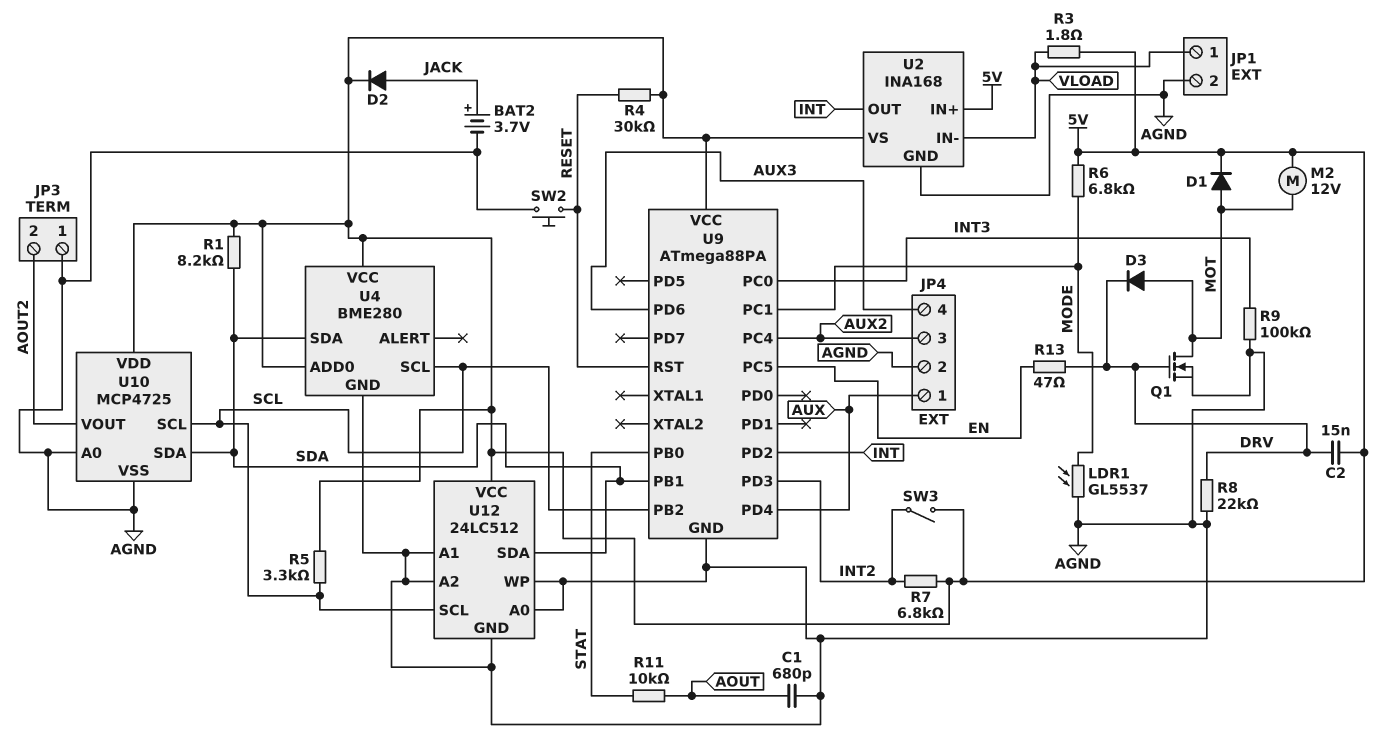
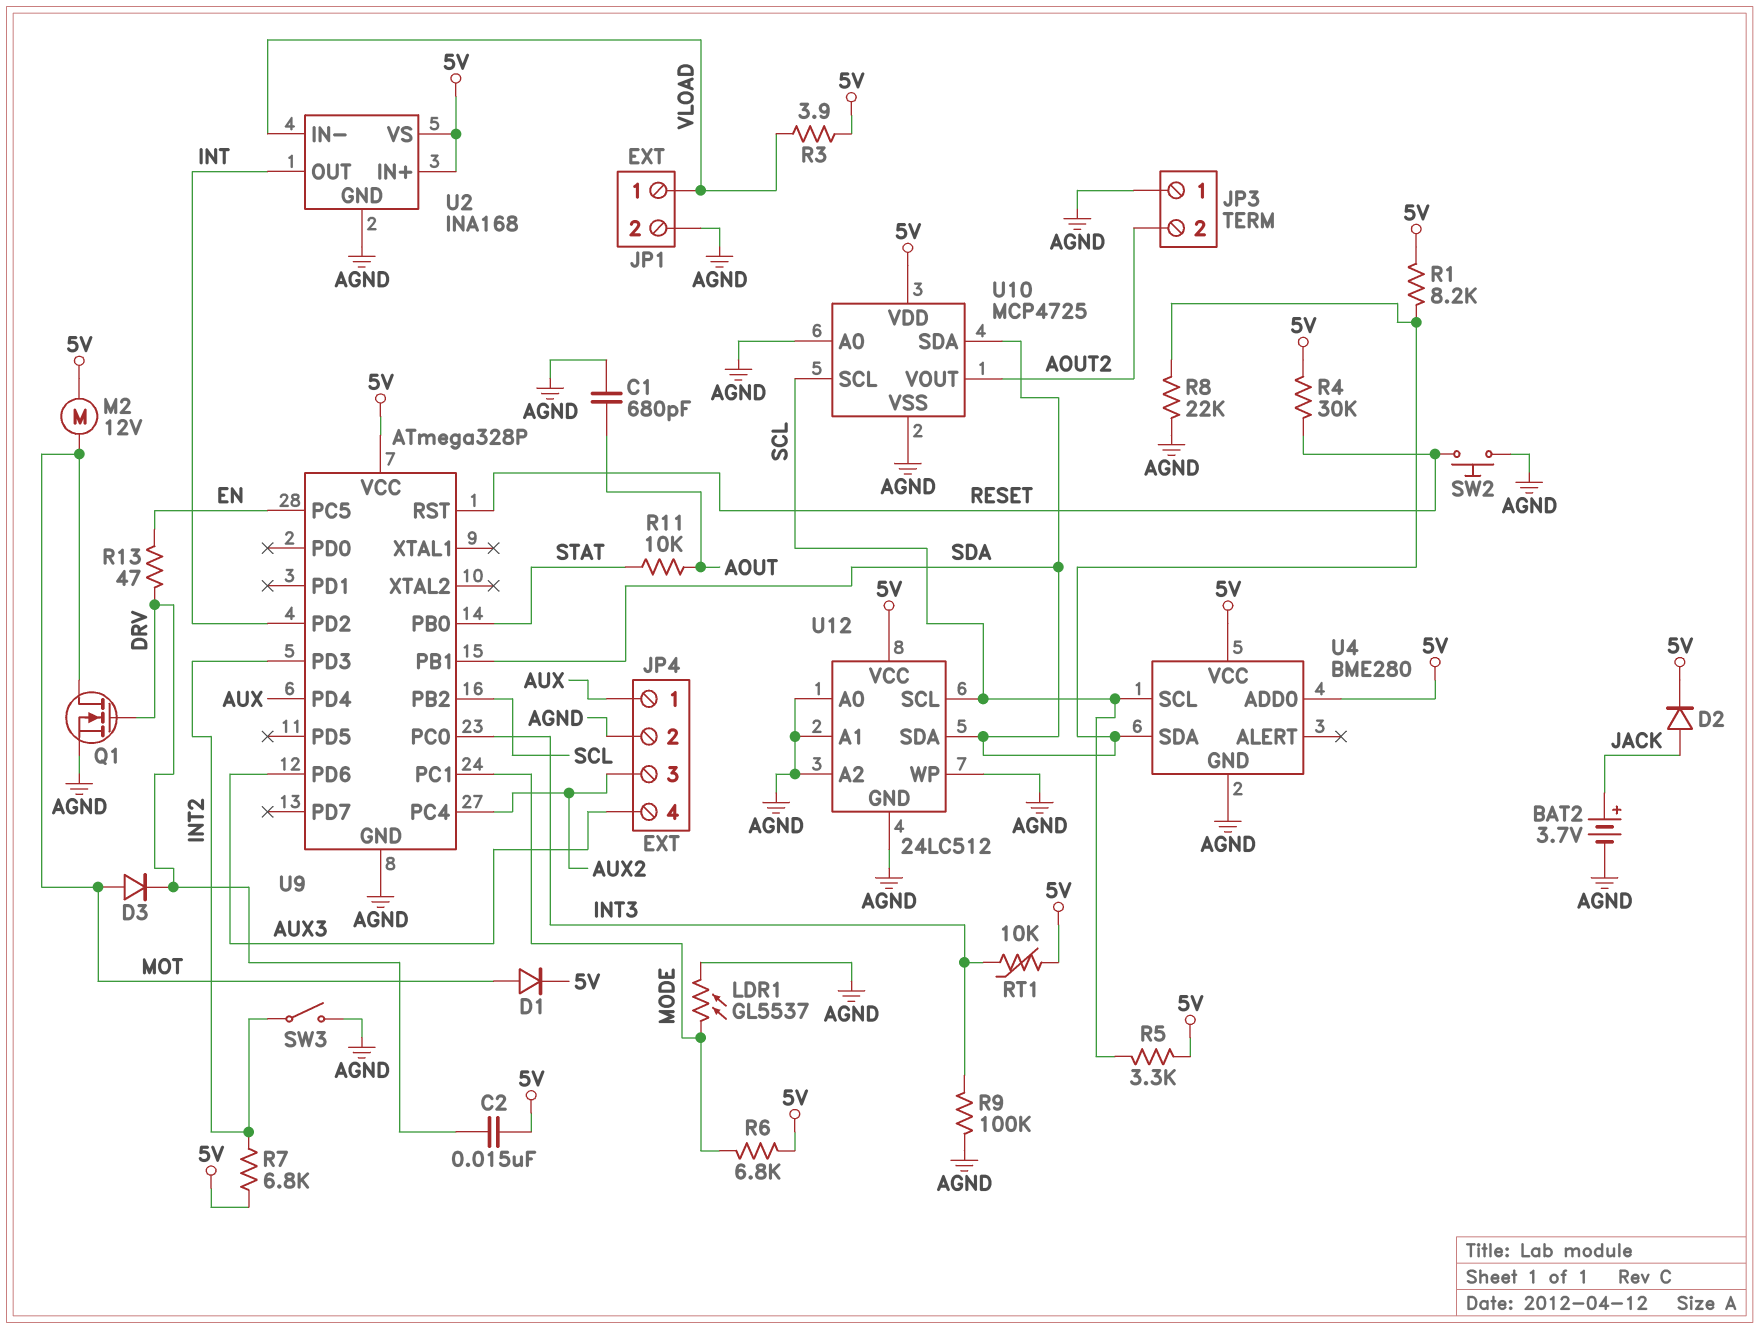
R3: 1.8 (5V, VLOAD) -> 3.9 (5V, VLOAD)
R8: 22k (AGND, DRV) -> 22k (AGND, SDA)
RT1: none -> 10k (5V, INT3)
SW3: switch (5V, INT2) -> switch (AGND, INT2)
U9: ATmega88PA -> ATmega328P

